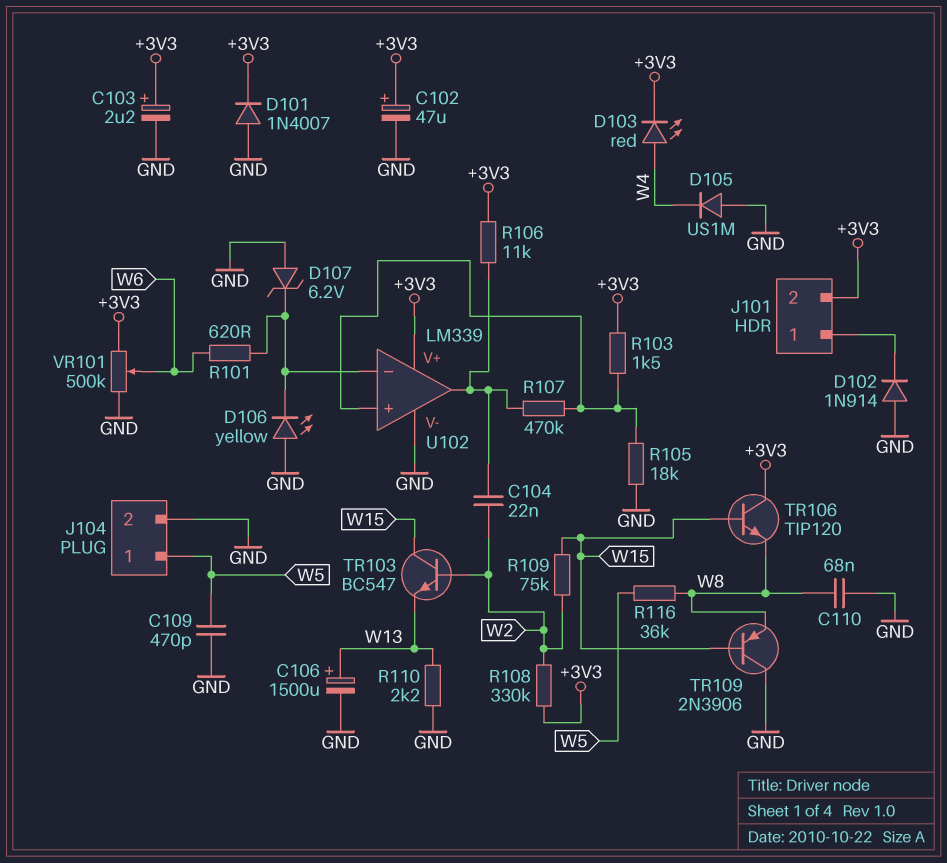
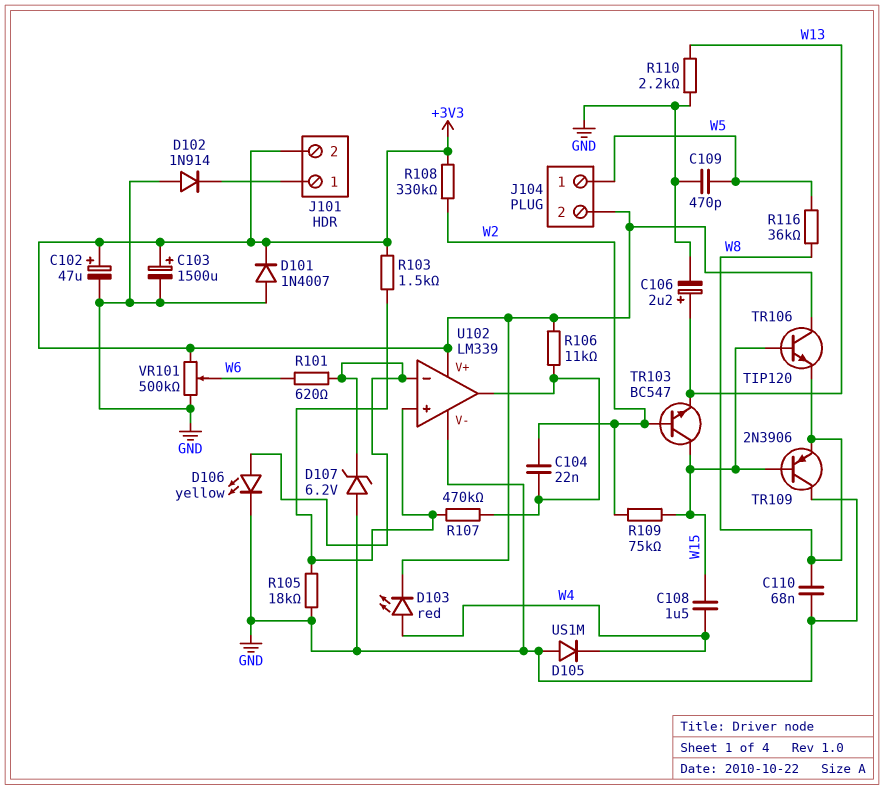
C103: 2.2uF (plus +3V3, minus GND) -> 1500uF (plus +3V3, minus GND)
C106: 1500uF (plus W13, minus GND) -> 2.2uF (plus W13, minus GND)
C108: none -> 1.5uF (W4, W15)
D106: LED yellow (A GND, K U102/in-) -> LED yellow (A U102/in-, K GND)
J104 pin 2: GND -> +3V3

